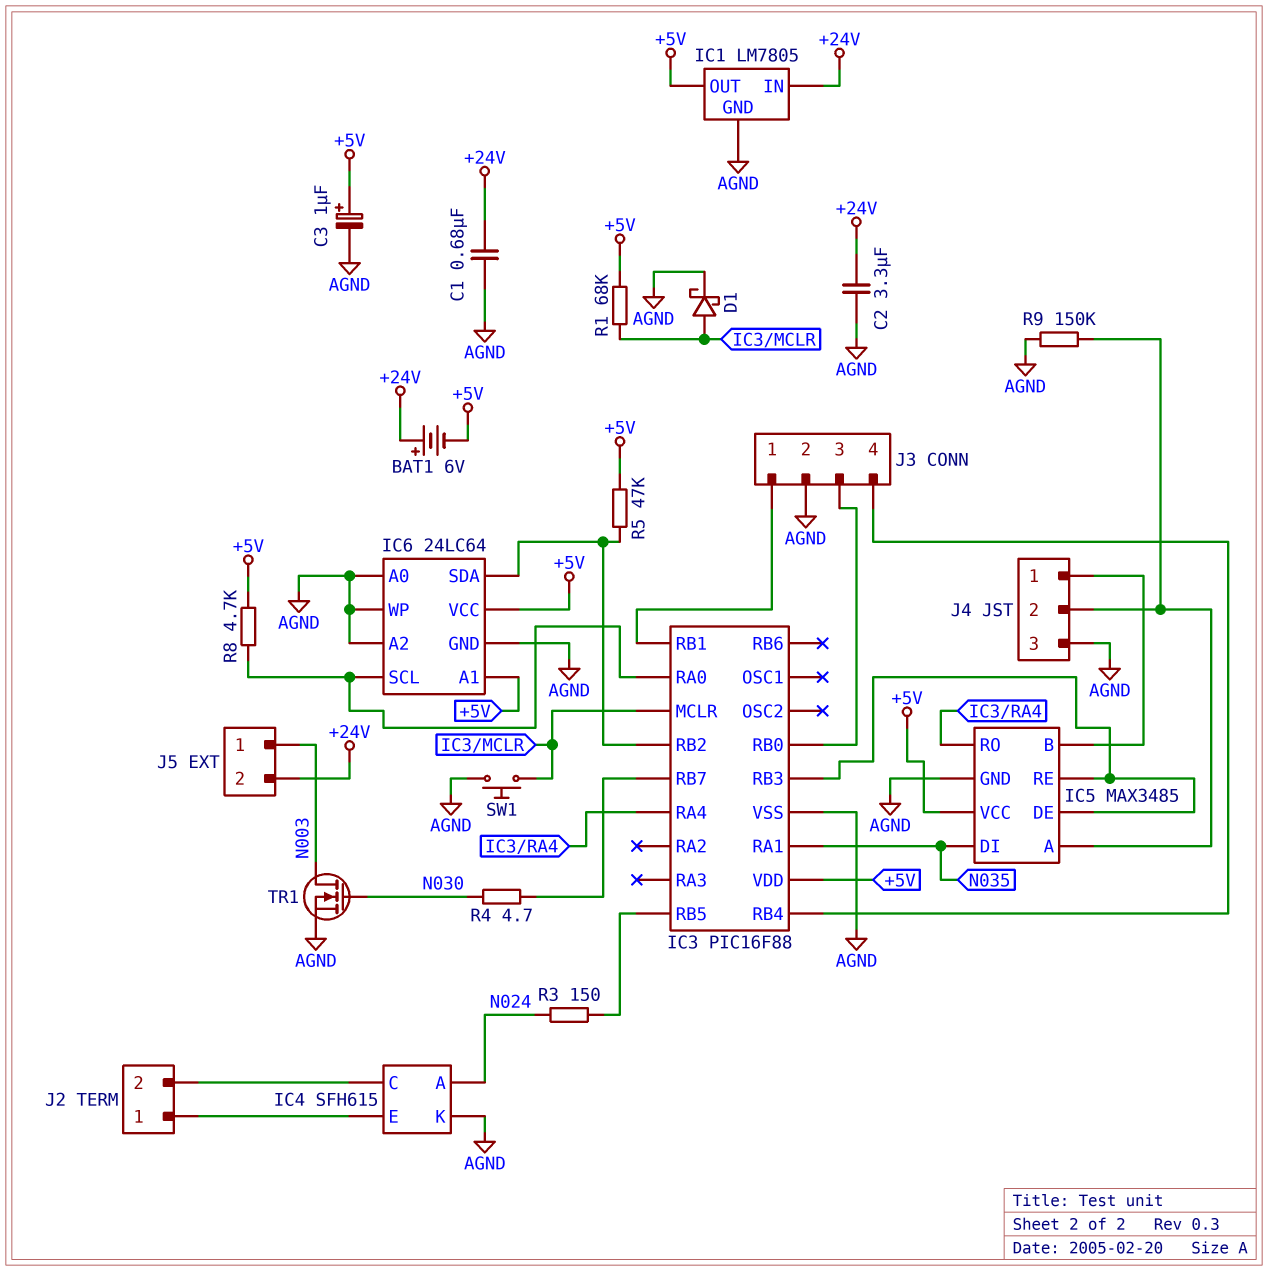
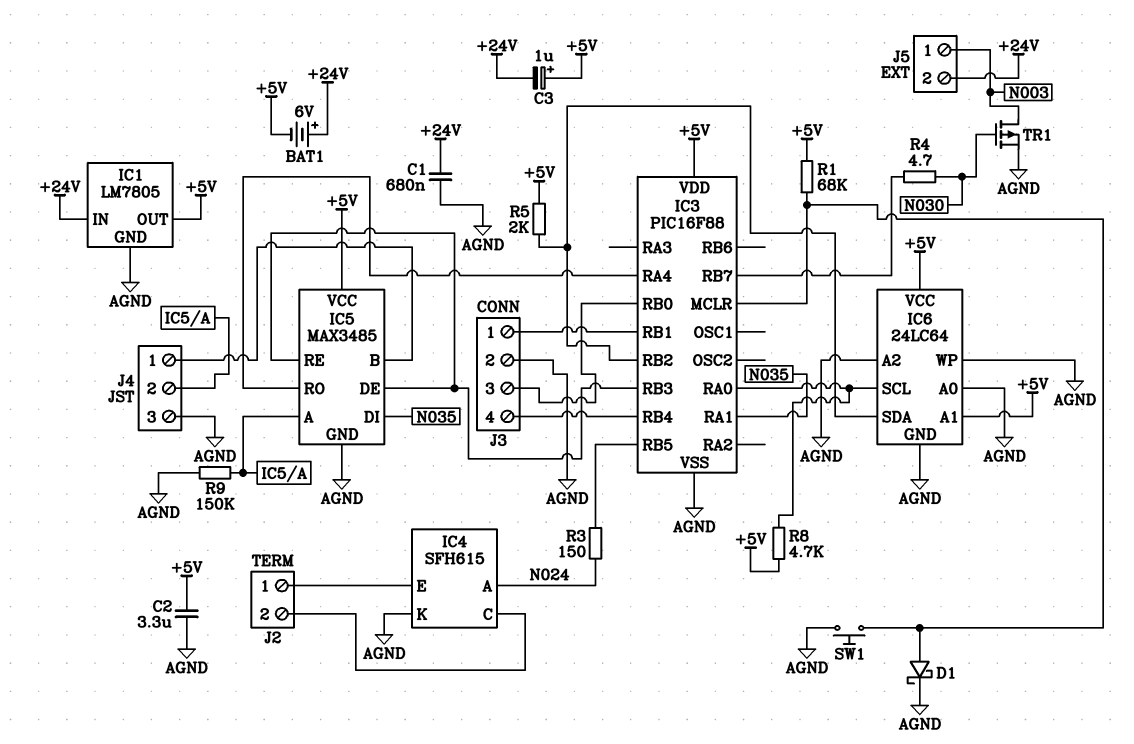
C2: 3.3uF (+24V, AGND) -> 3.3uF (+5V, AGND)
C3: 1uF (plus +5V, minus AGND) -> 1uF (plus +5V, minus +24V)
R5: 47k (+5V, IC3/RB2) -> 2k (+5V, IC3/RB2)
TR1: NMOS (G N030, D N003, S AGND) -> PMOS (G N030, D N003, S AGND)

